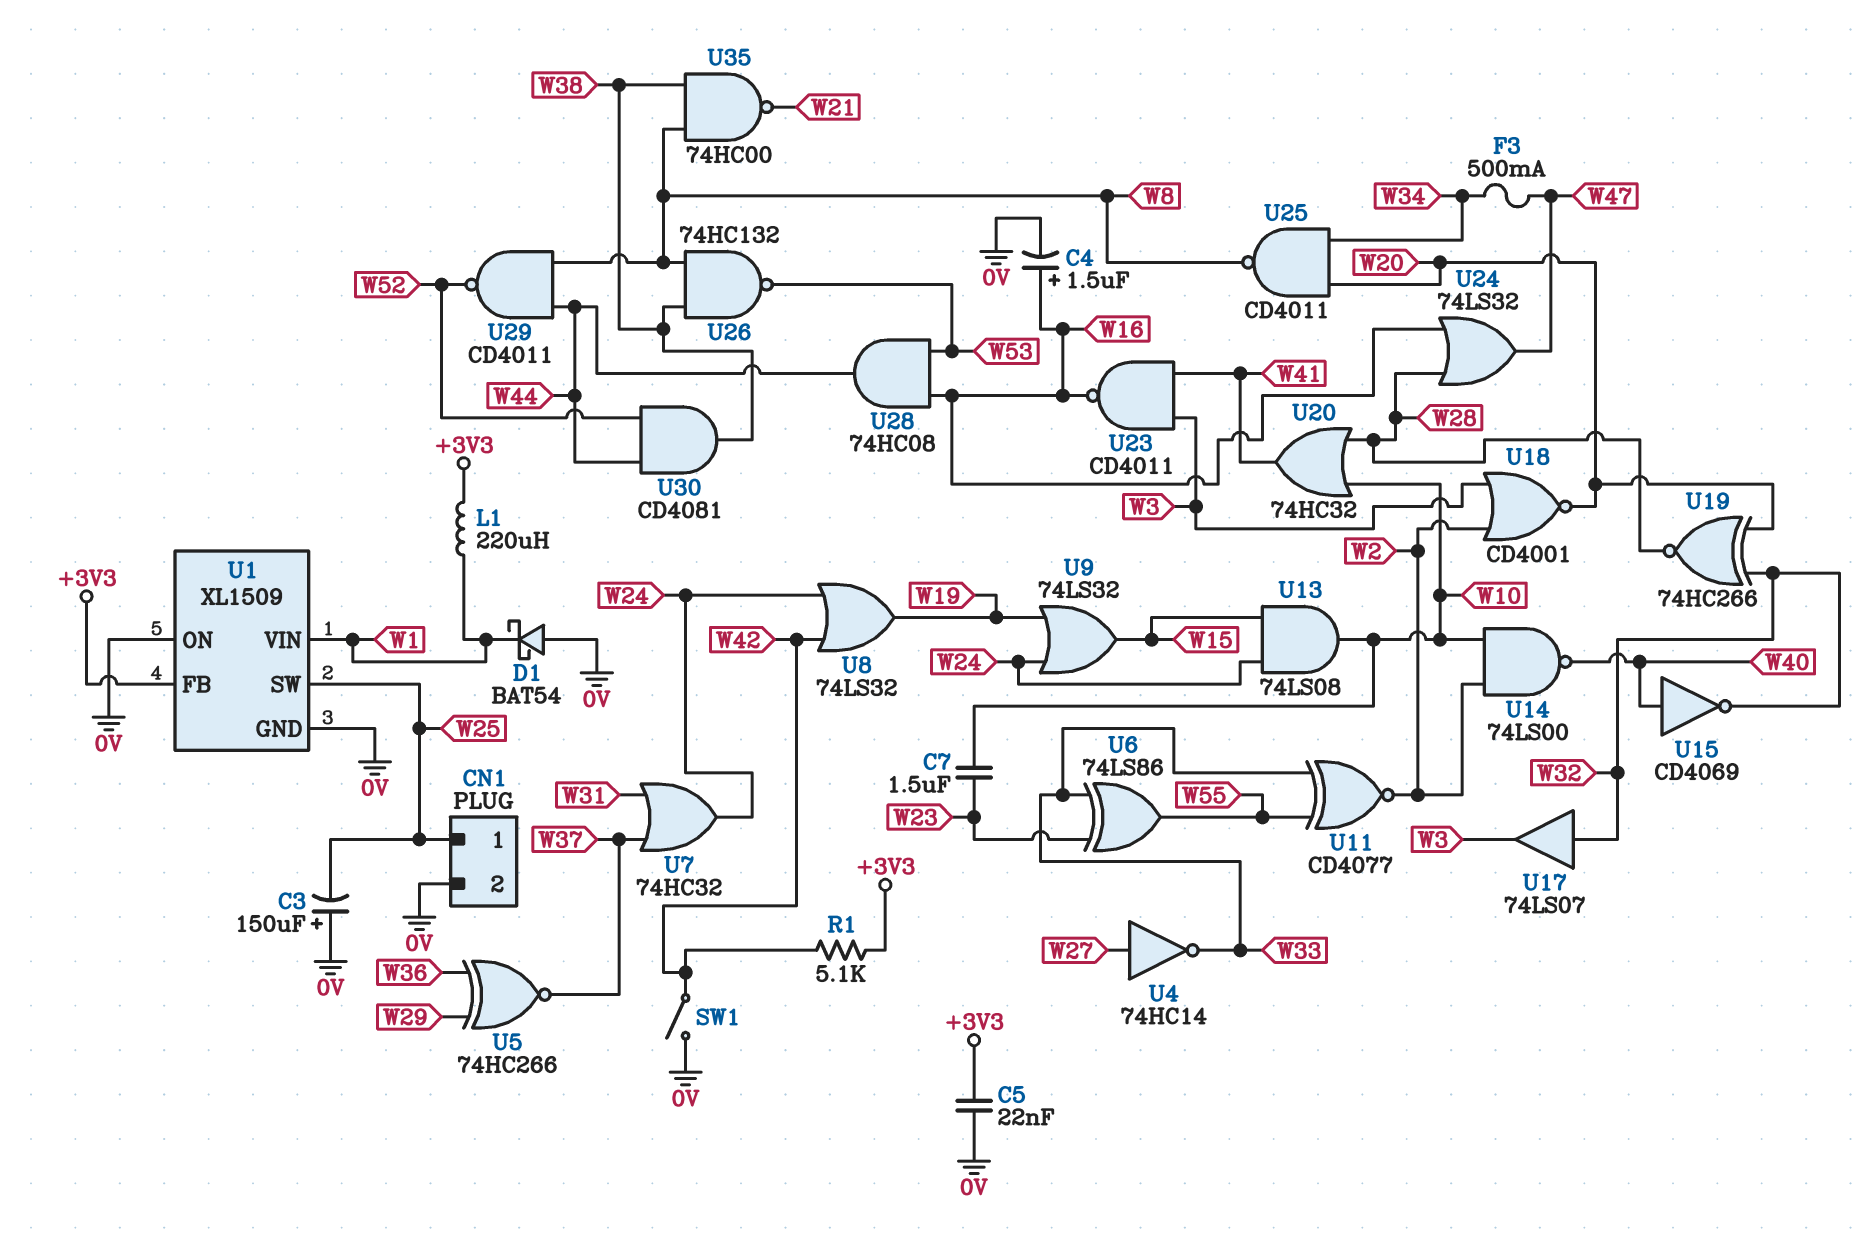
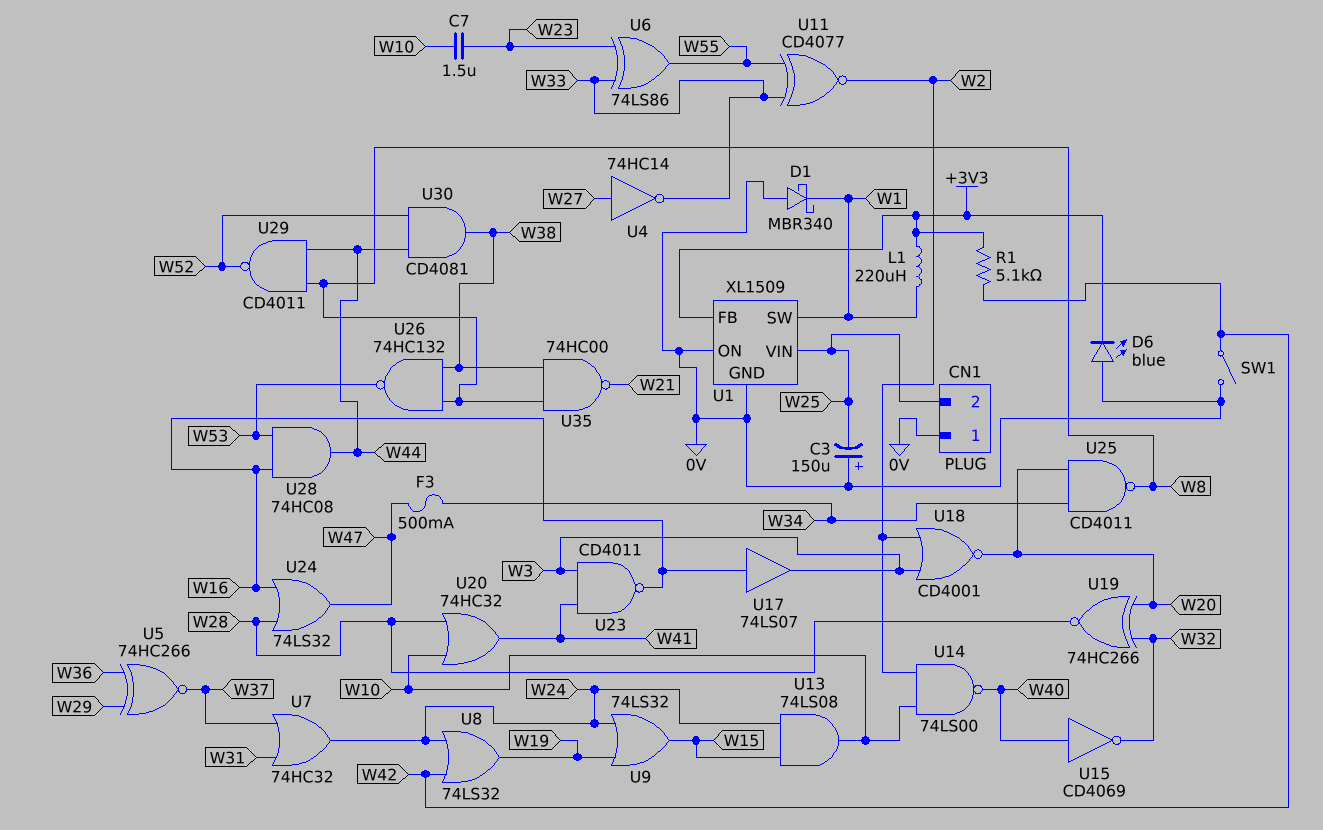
C4: 1.5uF (plus W16, minus 0V) -> none
C5: 22nF (+3V3, 0V) -> none
CN1 pin 1: W25 -> 0V
CN1 pin 2: 0V -> W25
D1: schottky BAT54 (A 0V, K W1) -> schottky MBR340 (A 0V, K W1)
D6: none -> LED blue (A 0V, K +3V3)
U1 pin SW: W25 -> W1
U1 pin VIN: W1 -> W25
U17: buffer 74LS07 (in W32, out W3) -> buffer 74LS07 (in W16, out W3)

